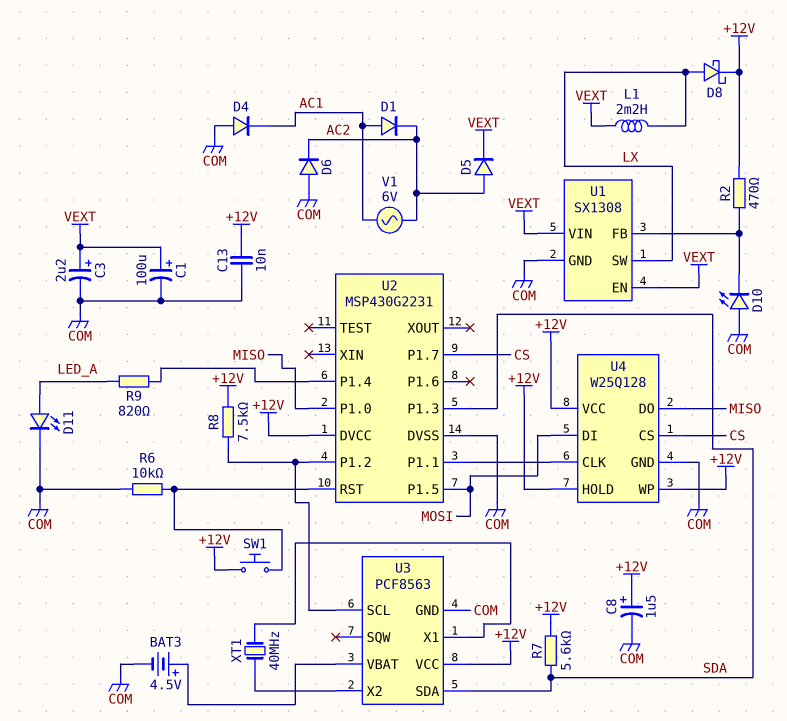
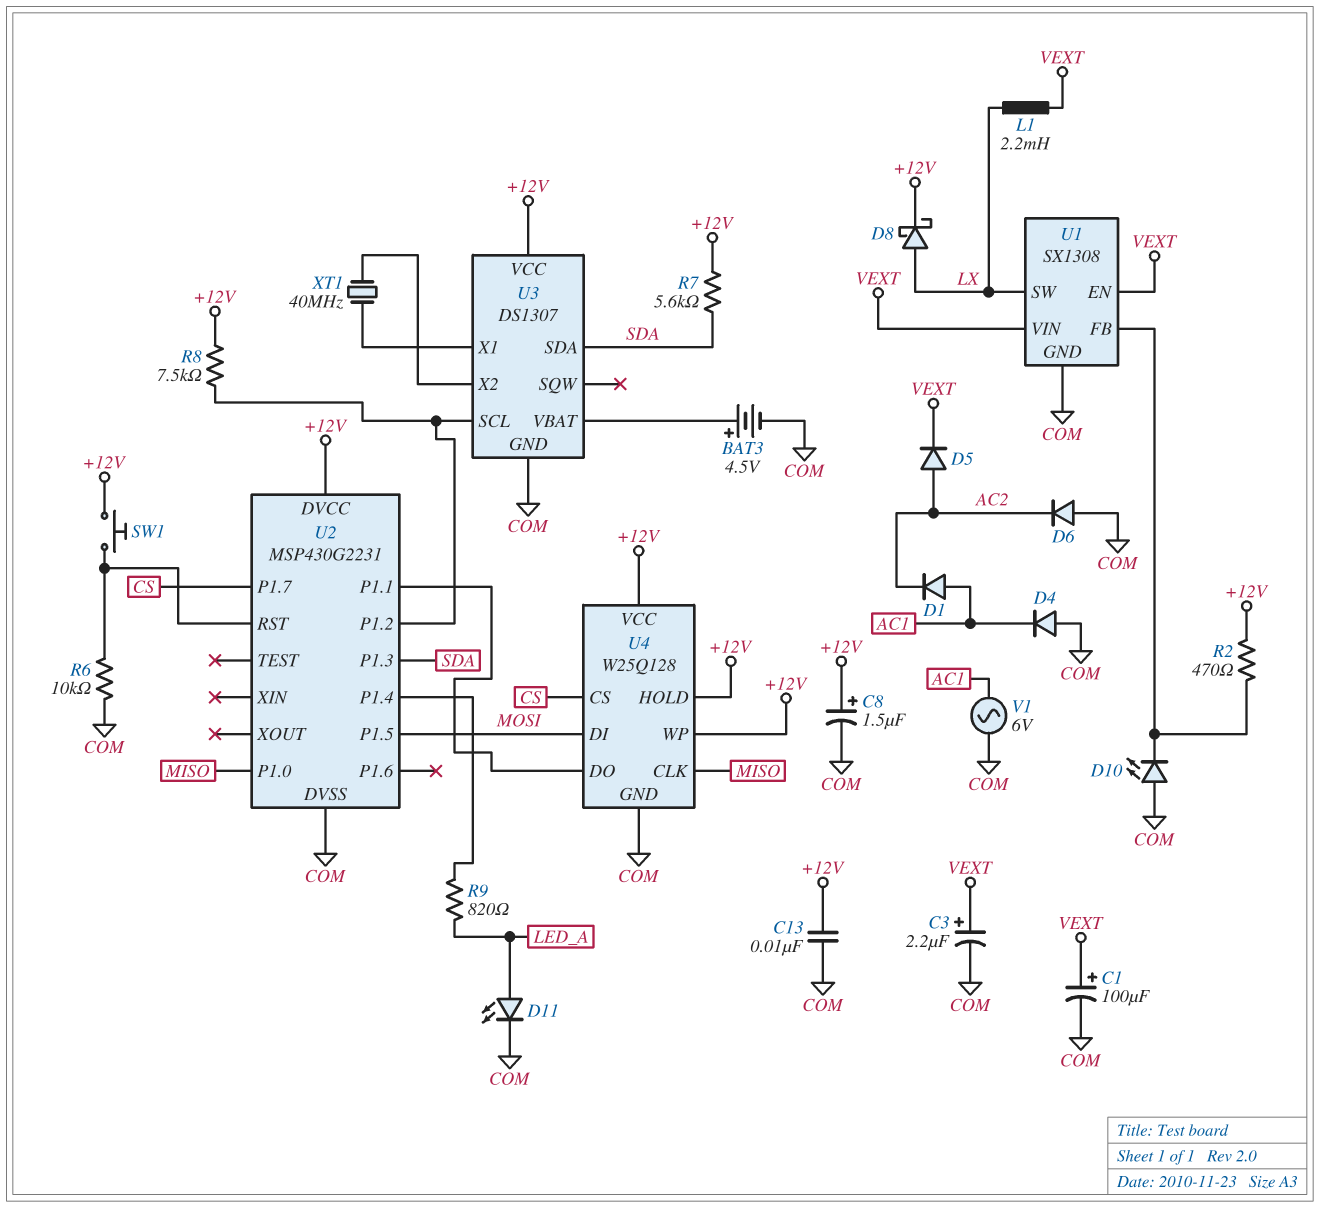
U3: PCF8563 -> DS1307
U4 pin CLK: U2/P1.1 -> MISO
U4 pin DO: MISO -> U2/P1.1
V1: AC 6V (AC1, AC2) -> AC 6V (AC1, COM)

